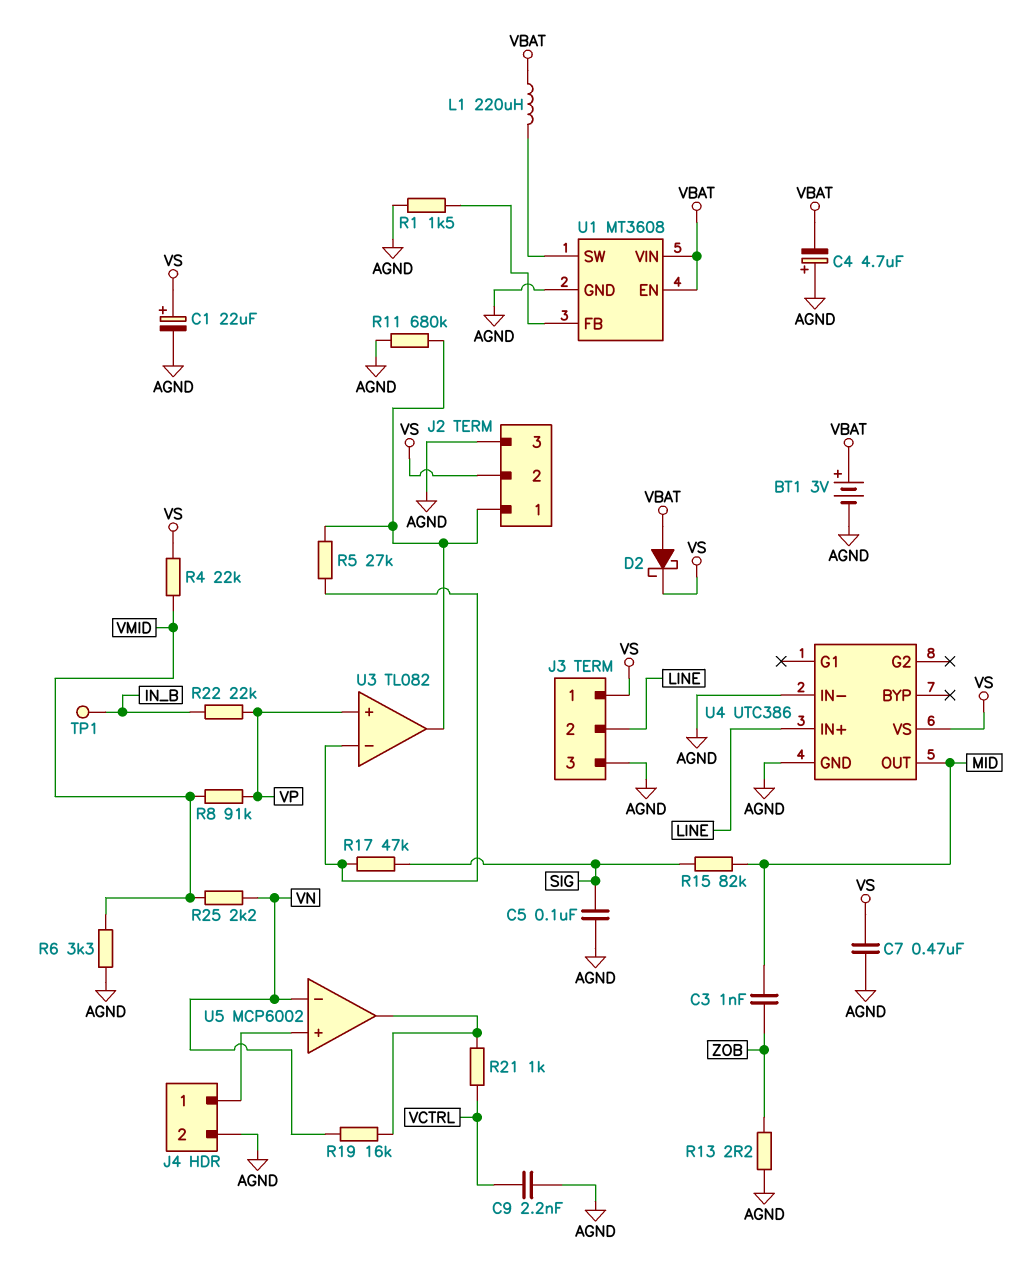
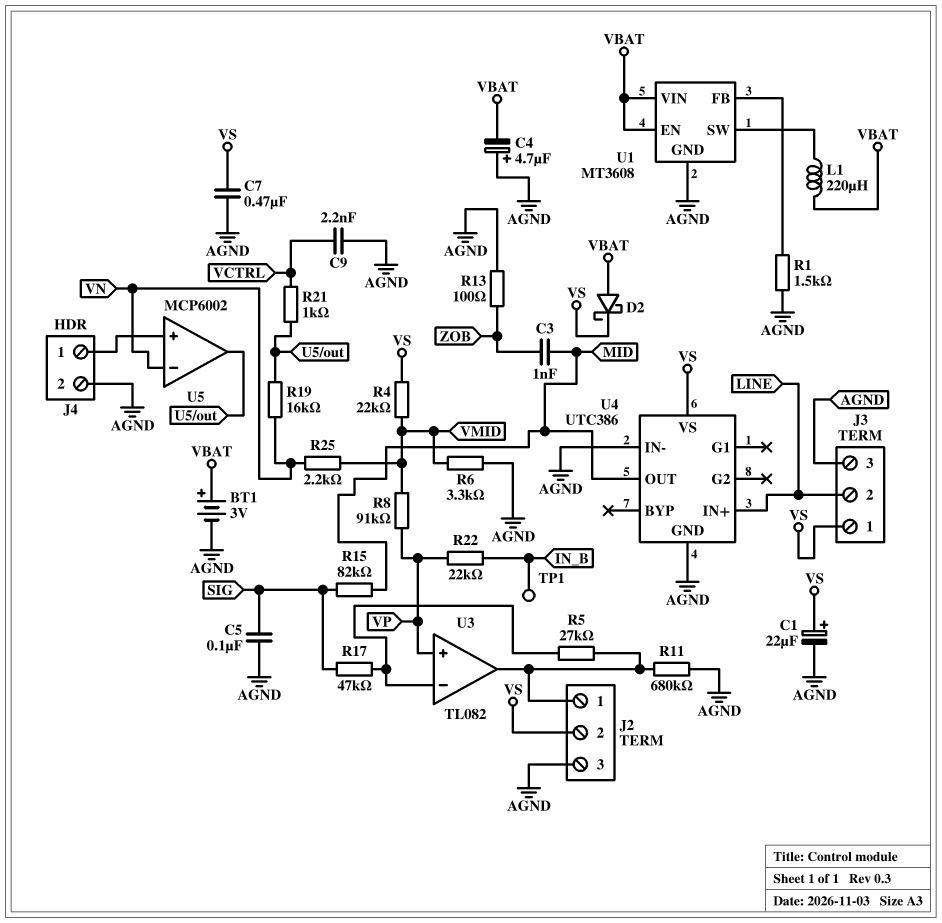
R13: 2.2 (AGND, ZOB) -> 100 (AGND, ZOB)

